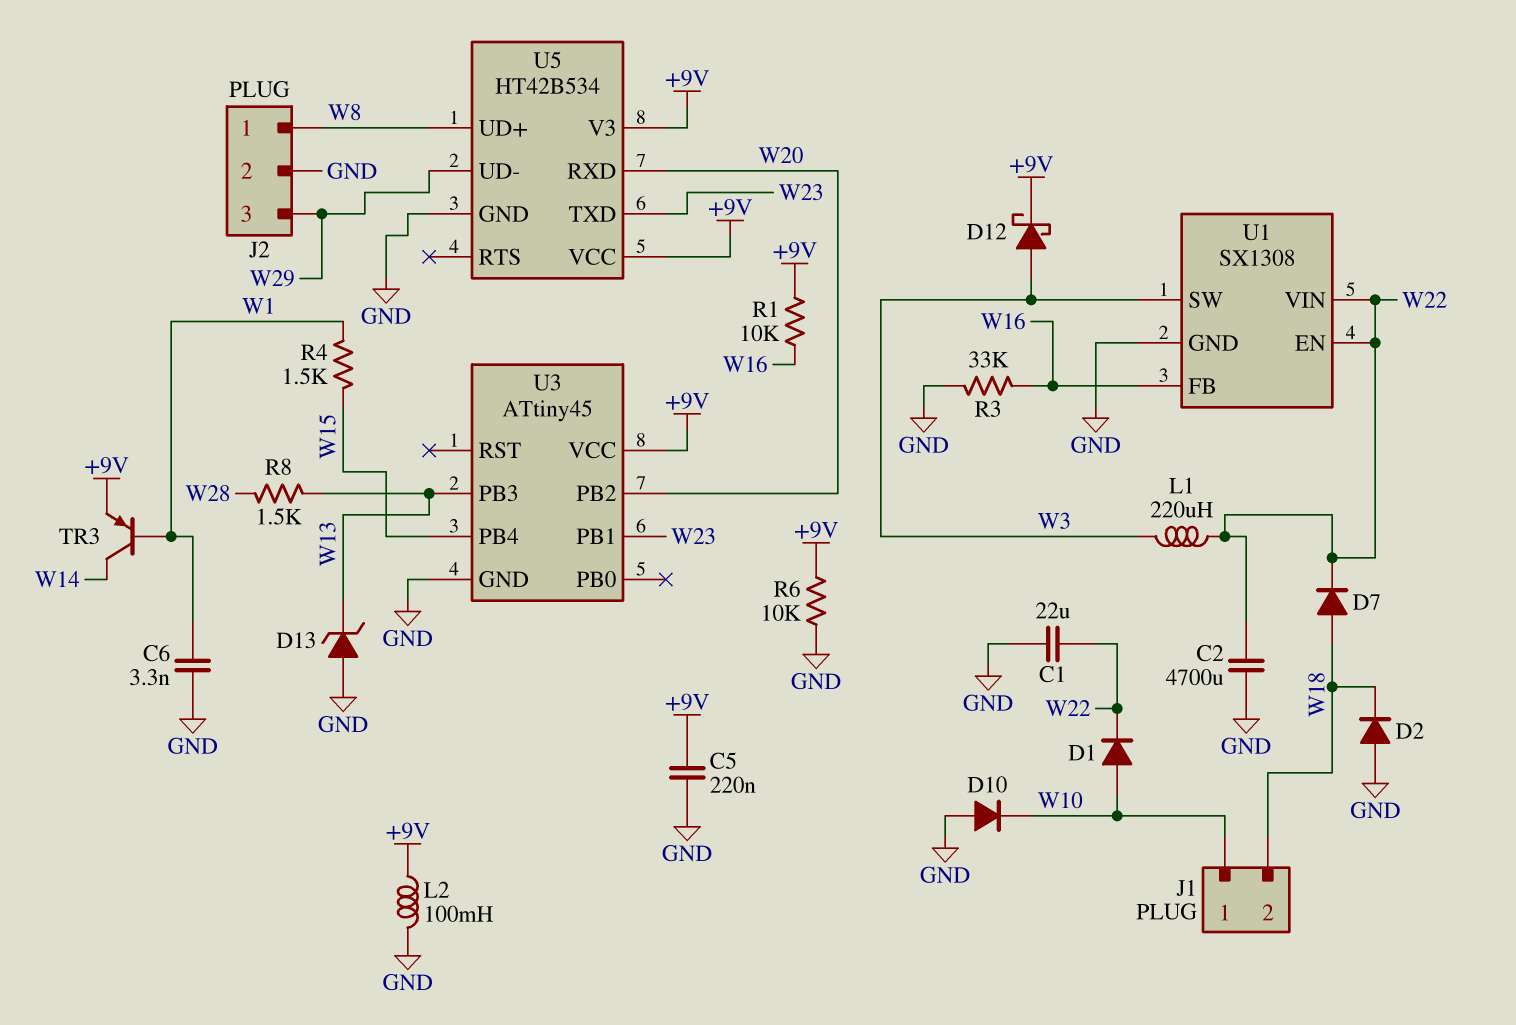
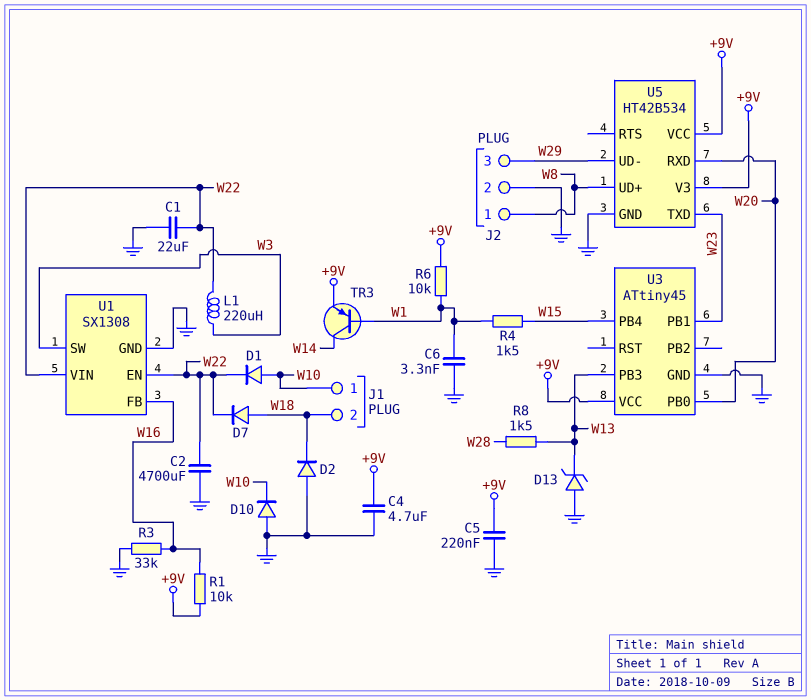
C4: none -> 4.7uF (+9V, GND)
D12: schottky (A W3, K +9V) -> none
L2: 100mH (+9V, GND) -> none
R6: 10k (+9V, GND) -> 10k (+9V, W1)
U3 pin PB0: none -> W20
U3 pin PB2: W20 -> none

